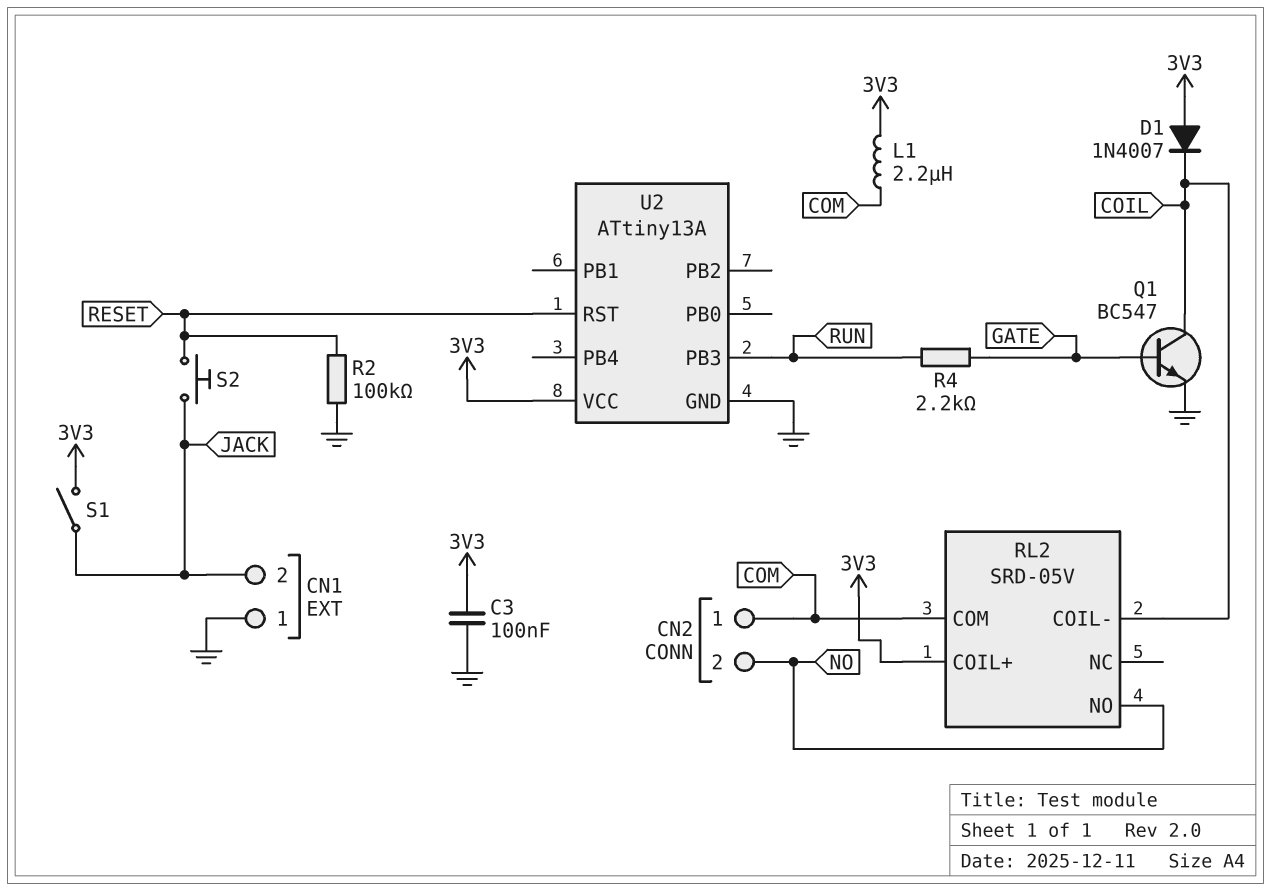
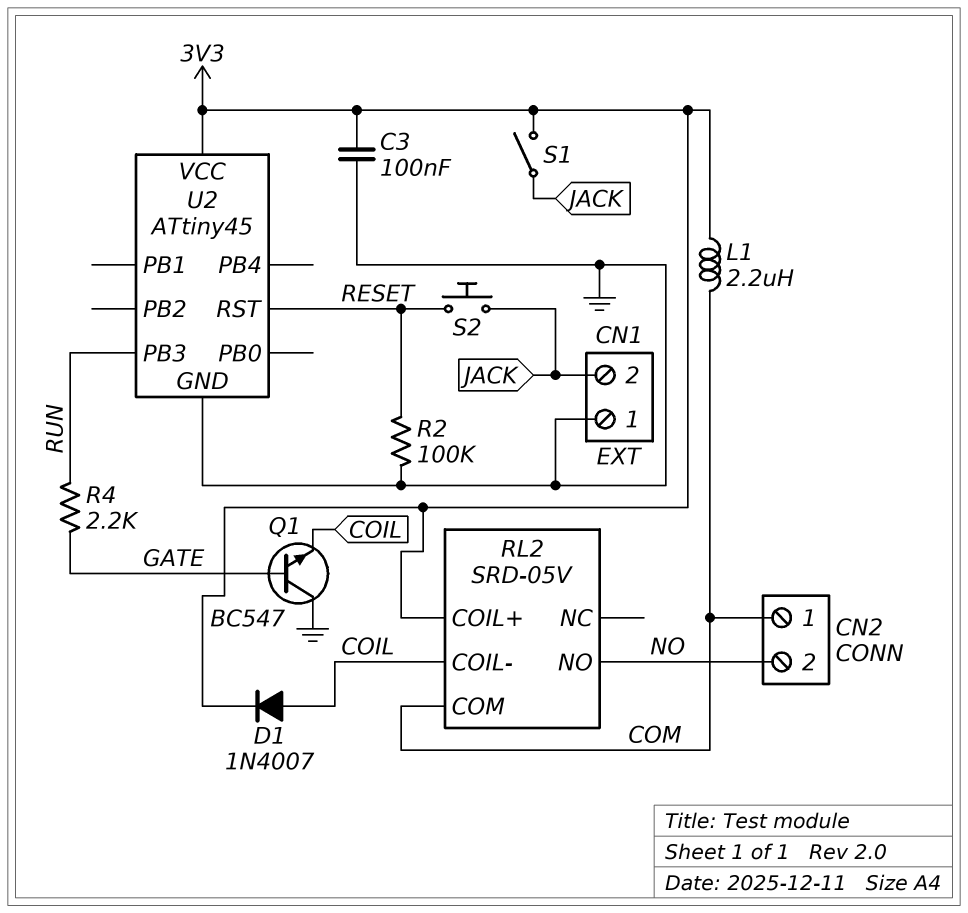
D1: diode 1N4007 (A 3V3, K COIL) -> diode 1N4007 (A COIL, K 3V3)
Q1: NPN BC547 (B GATE, C COIL, E GND) -> NPN BC547 (B GATE, C GND, E COIL)
U2: ATtiny13A -> ATtiny45

